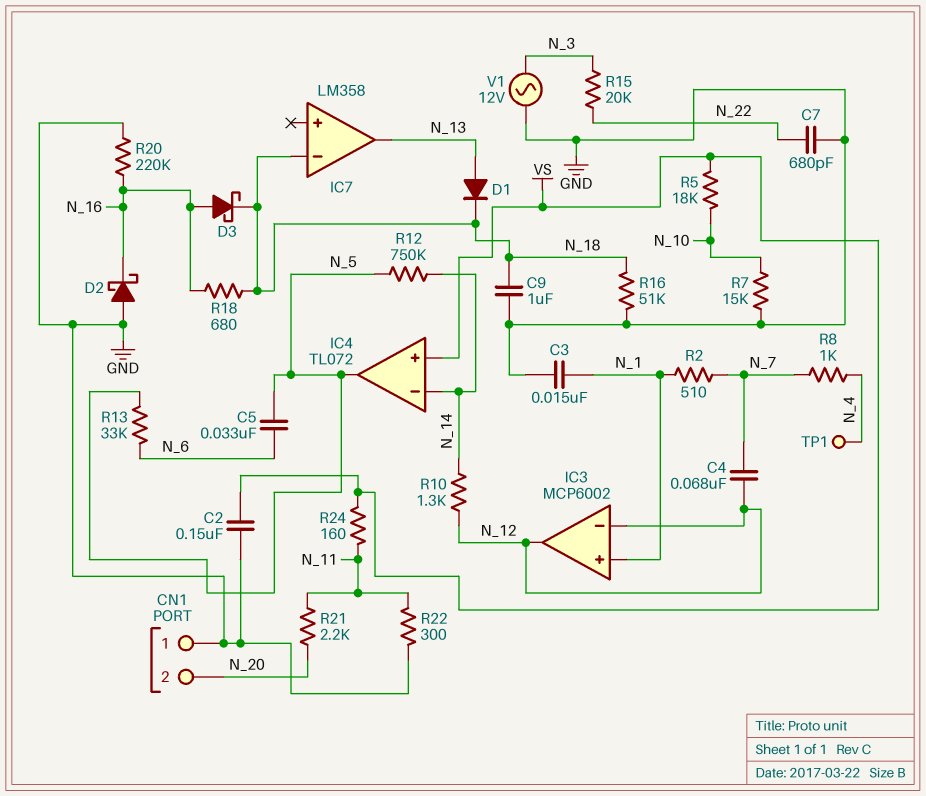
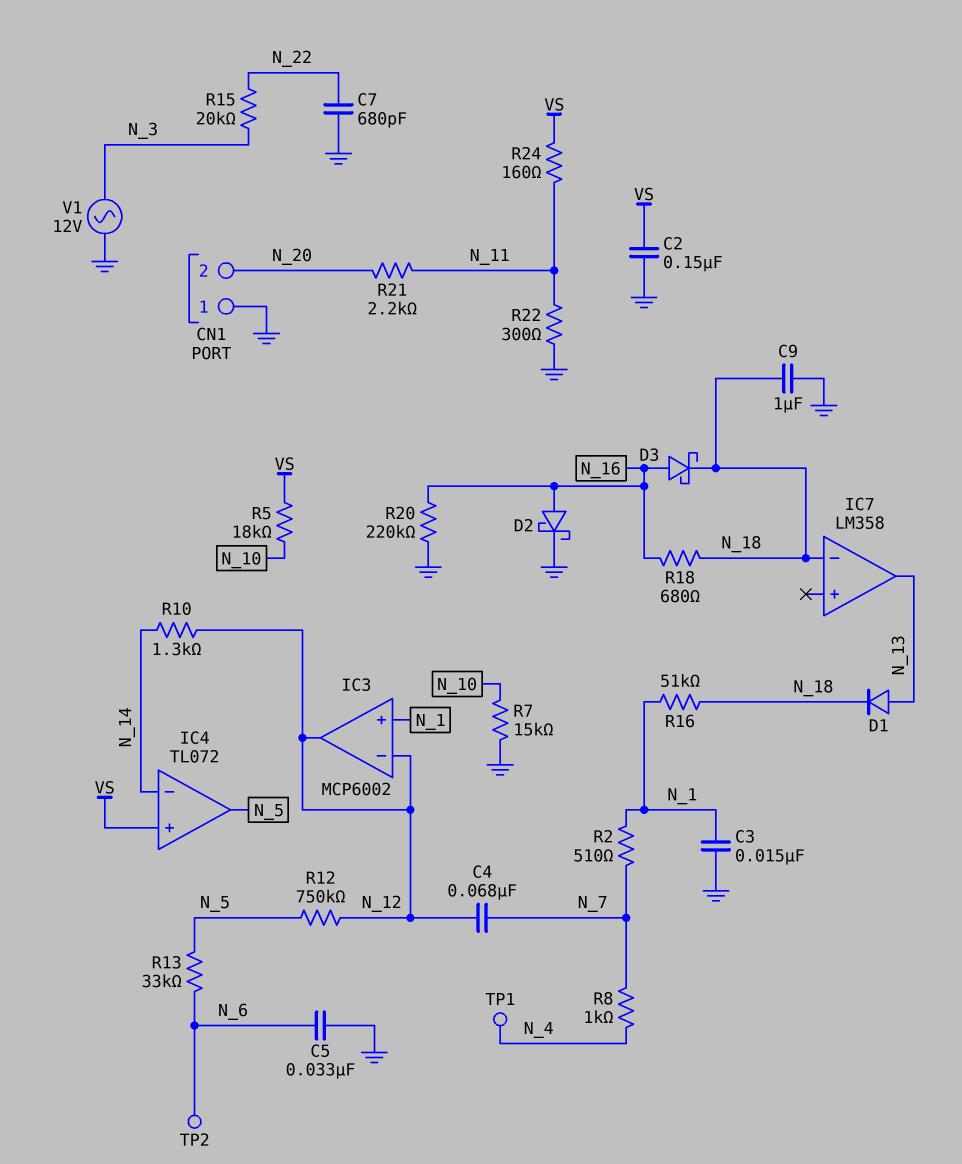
C5: 33nF (N_5, N_6) -> 33nF (GND, N_6)
D2: schottky (A GND, K N_16) -> schottky (A N_16, K GND)
R12: 750k (N_5, N_14) -> 750k (N_5, N_12)
R16: 51k (GND, N_18) -> 51k (N_1, N_18)
TP2: none -> test point (N_6)

